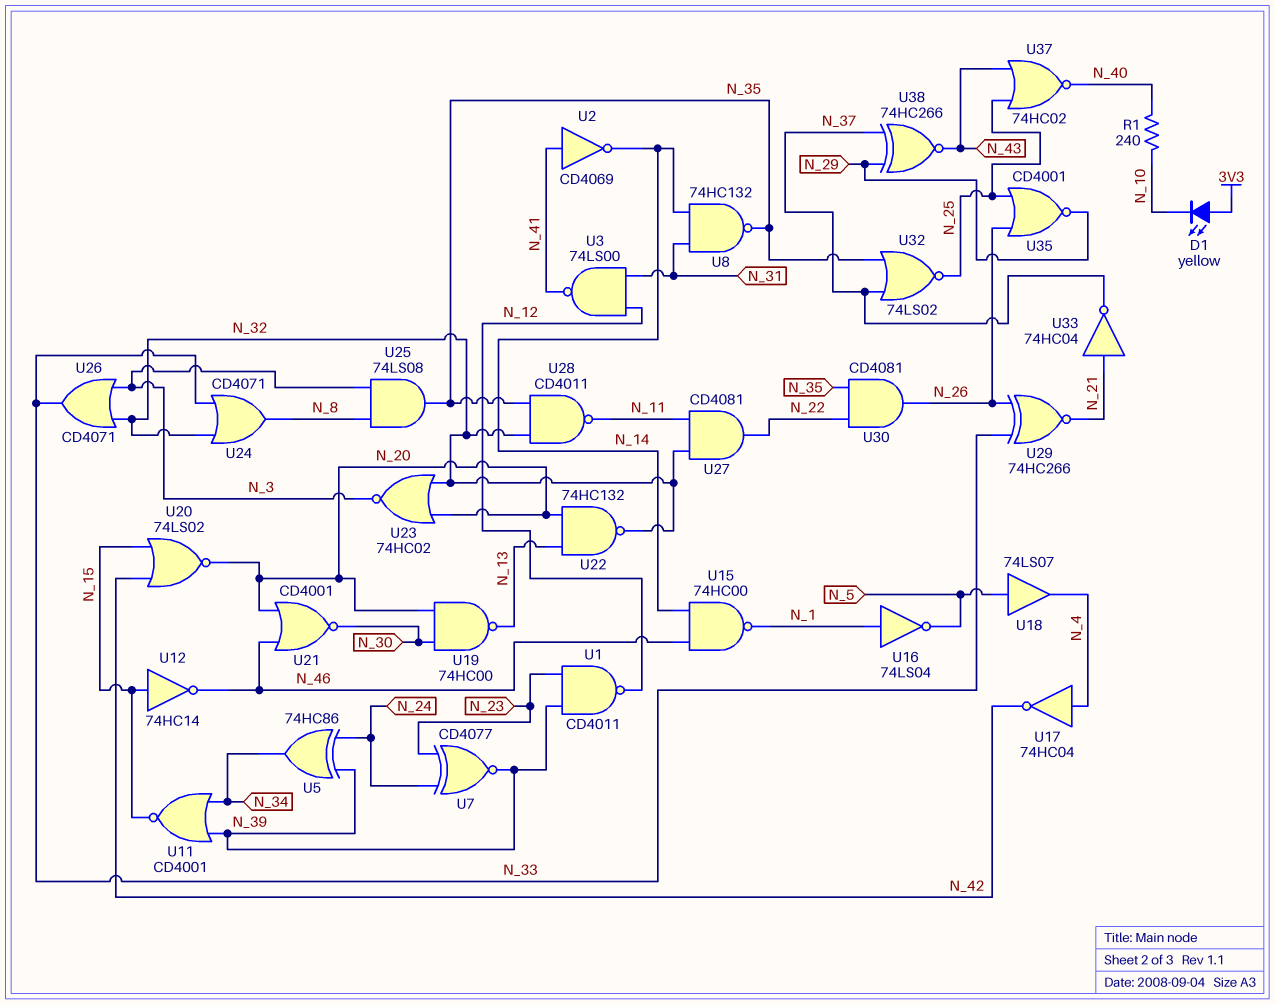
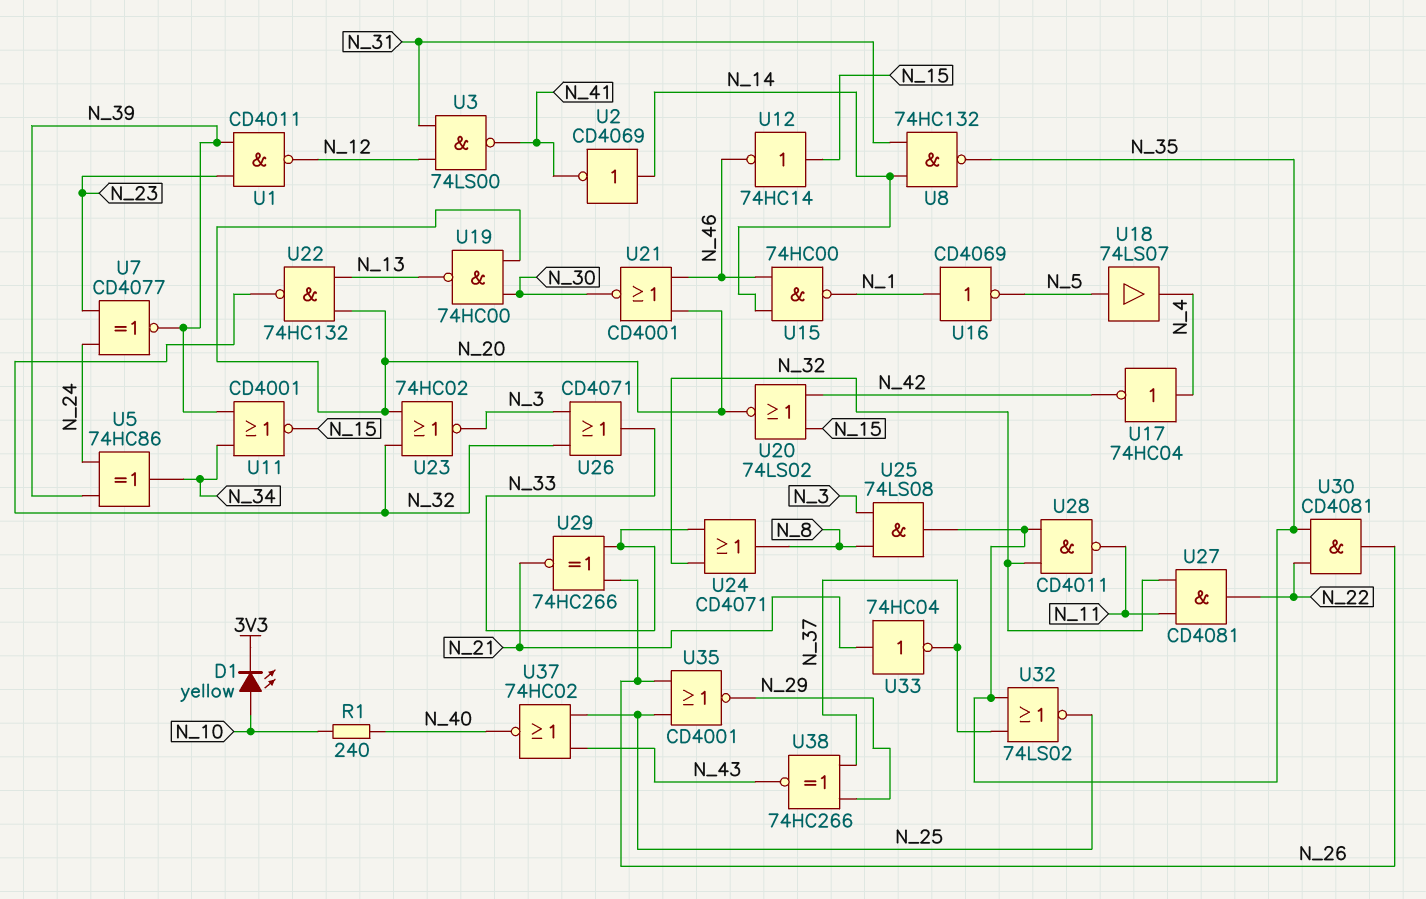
D1: LED yellow (A 3V3, K N_10) -> LED yellow (A N_10, K 3V3)
U2: NOT CD4069 (in N_41, out N_14) -> NOT CD4069 (in N_14, out N_41)
U16: NOT 74LS04 (in N_1, out N_5) -> NOT CD4069 (in N_1, out N_5)

